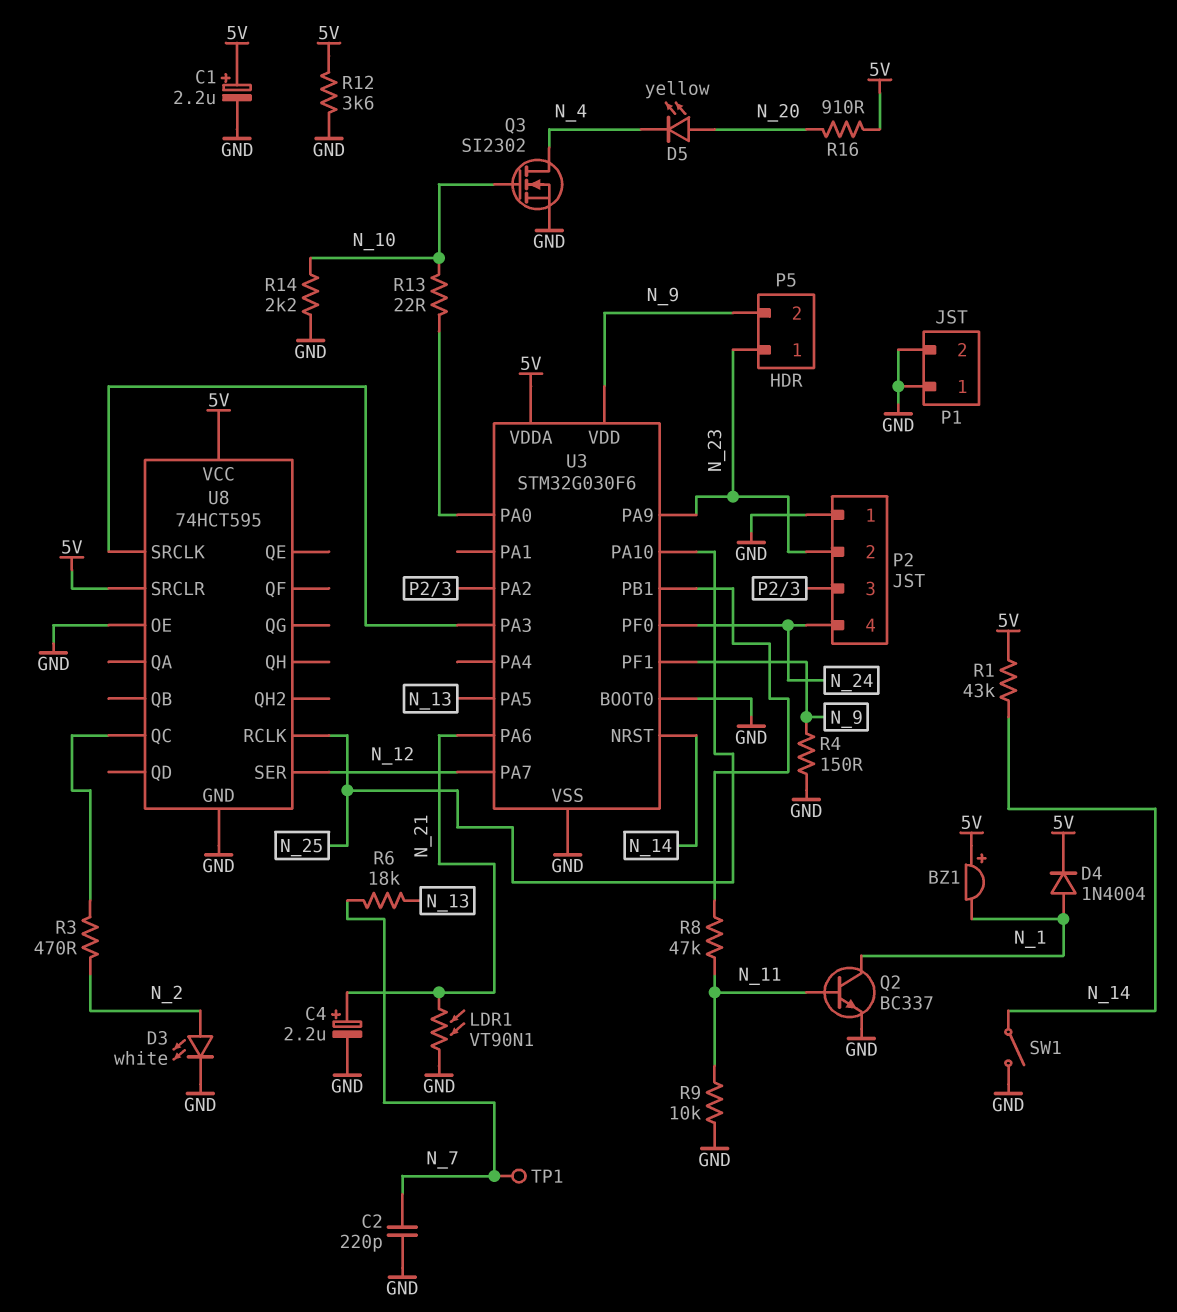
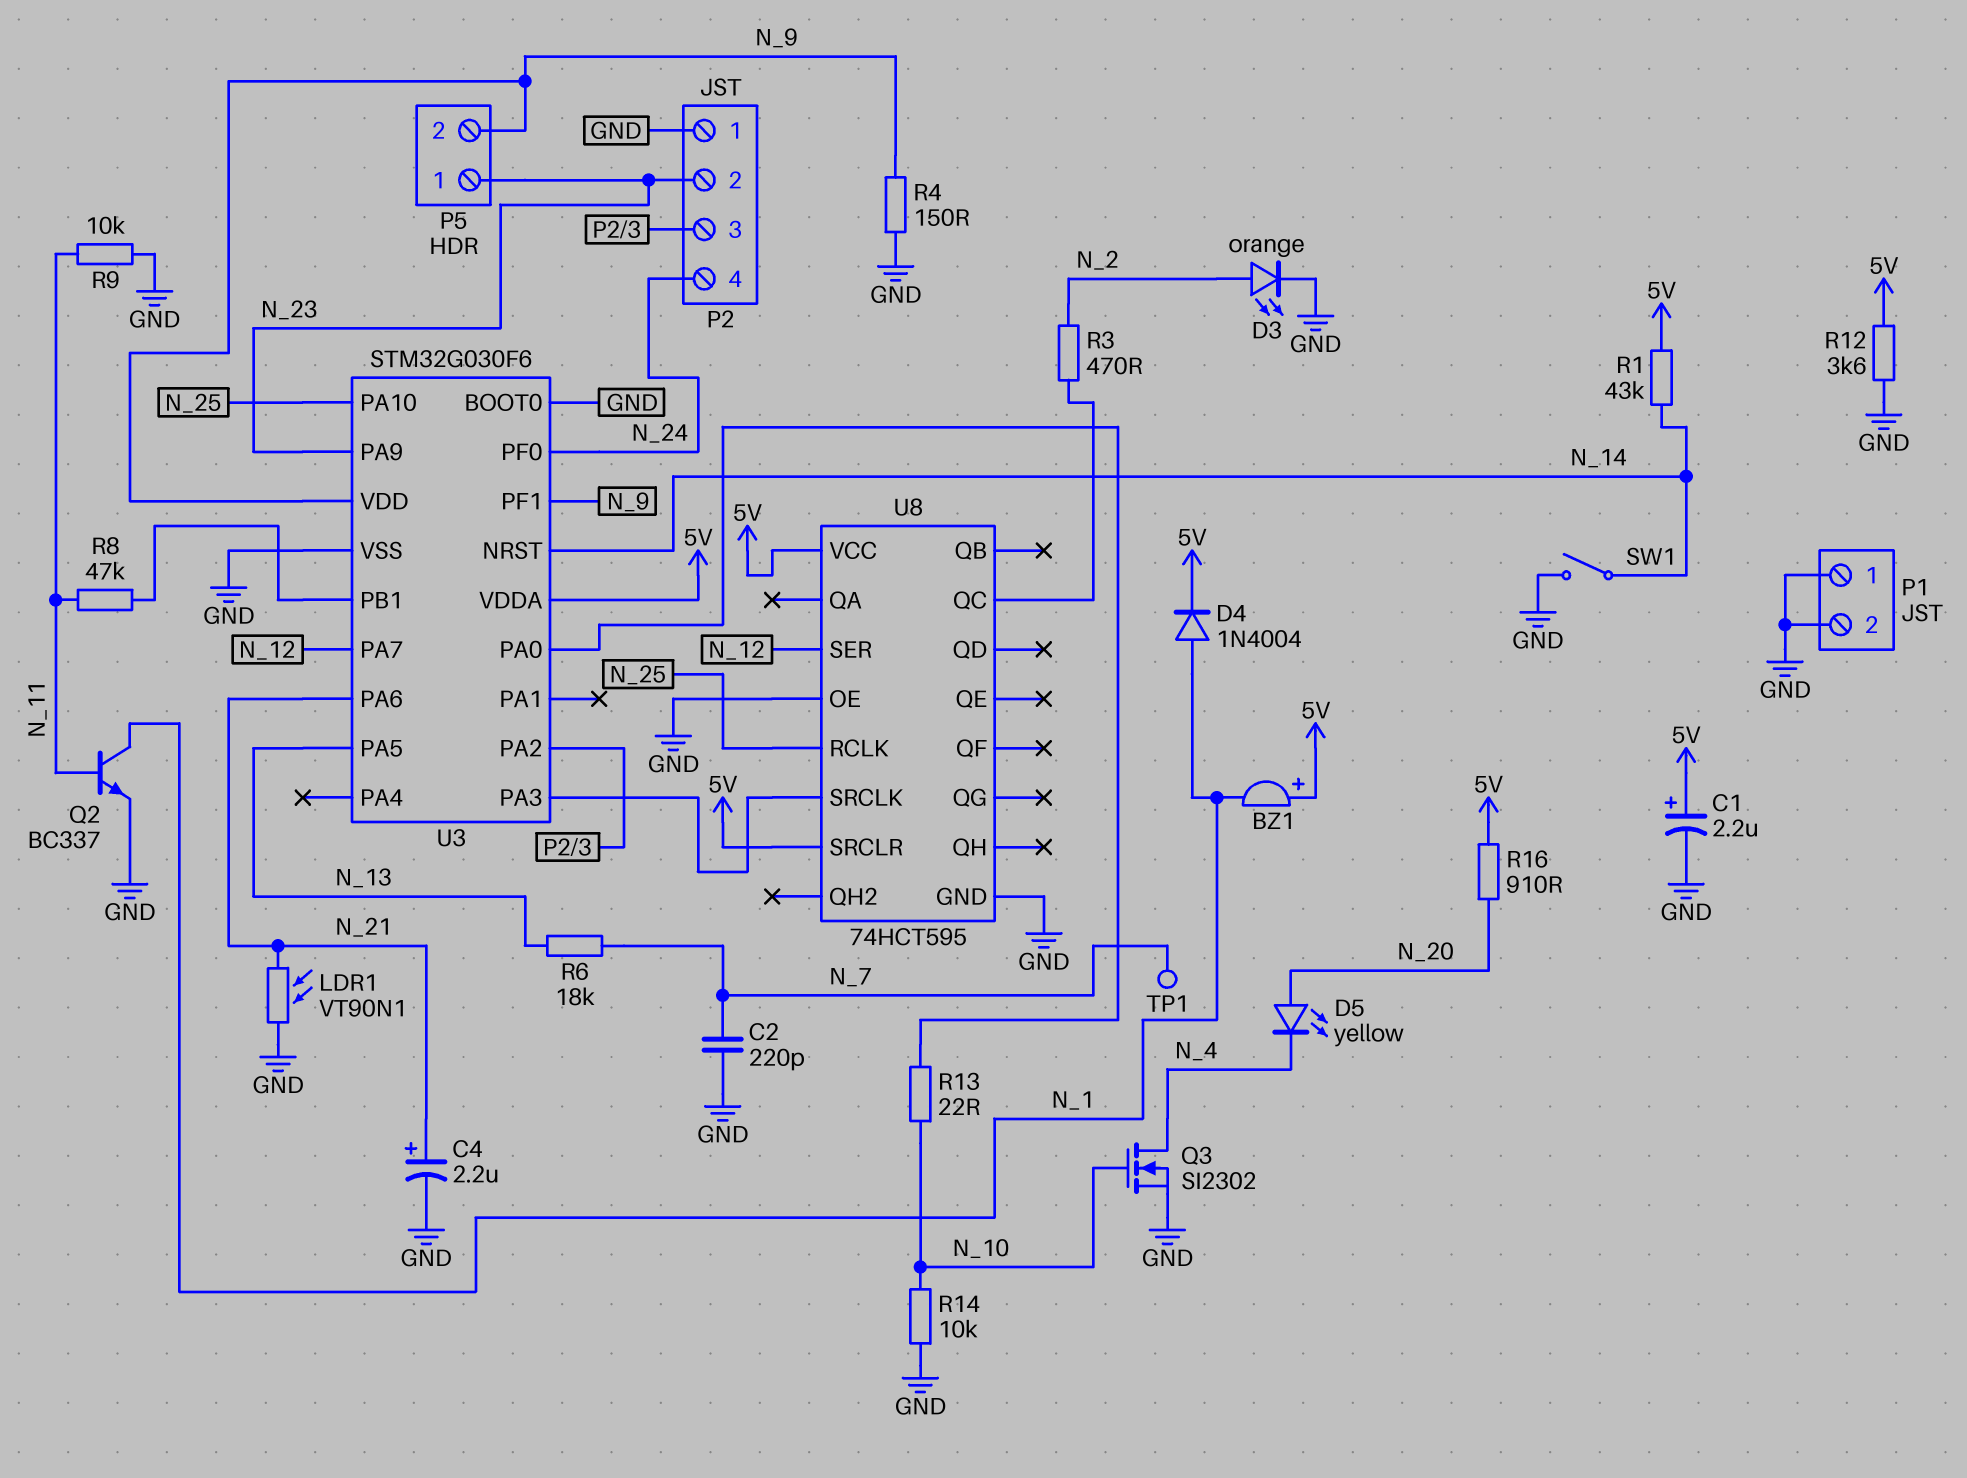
D3: LED white (A N_2, K GND) -> LED orange (A N_2, K GND)
R14: 2.2k (GND, N_10) -> 10k (GND, N_10)

